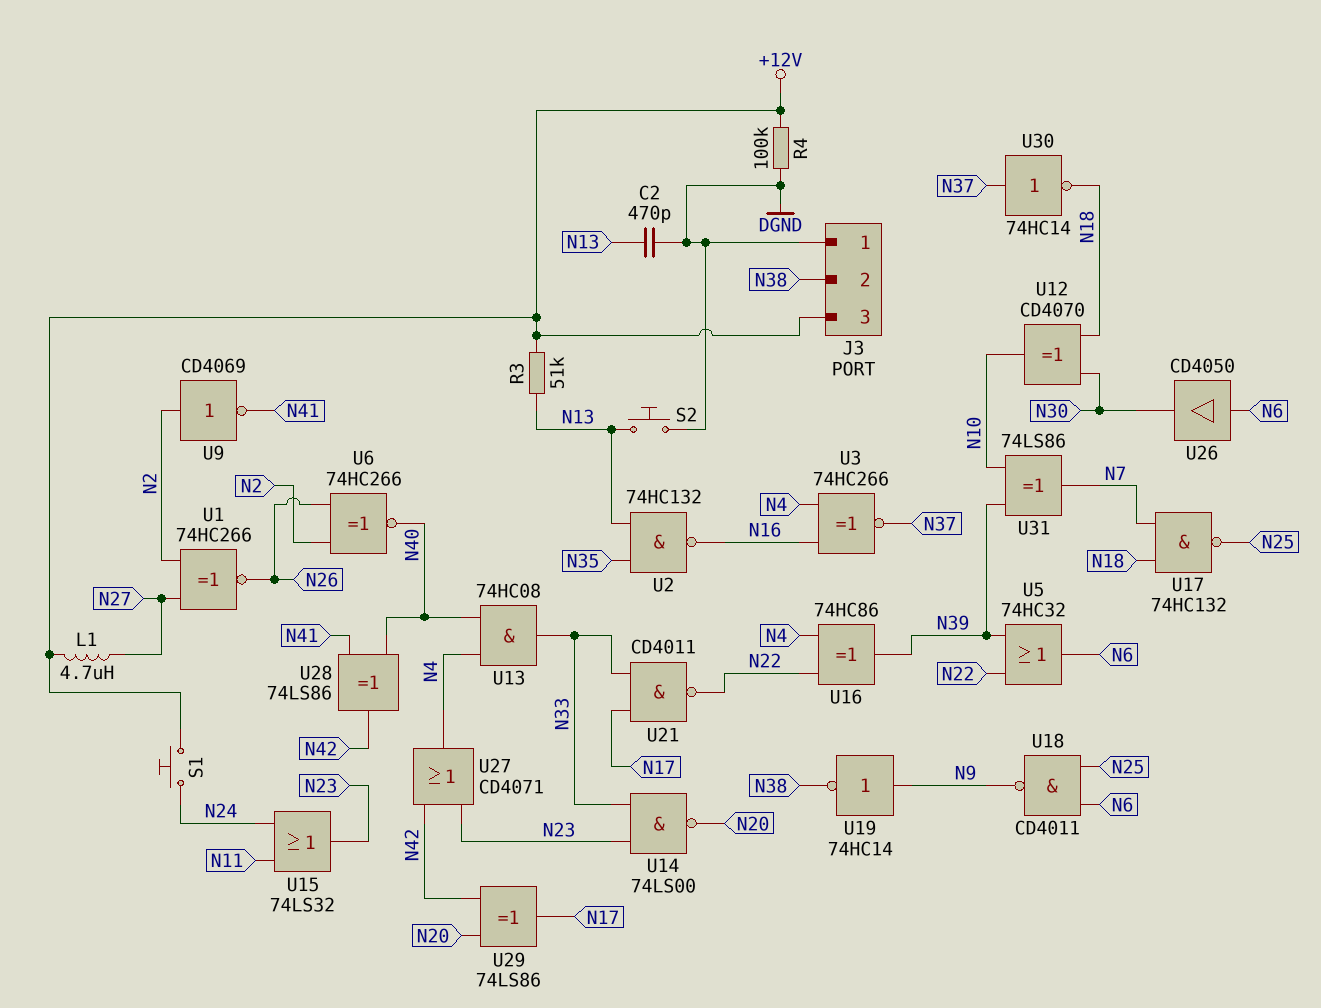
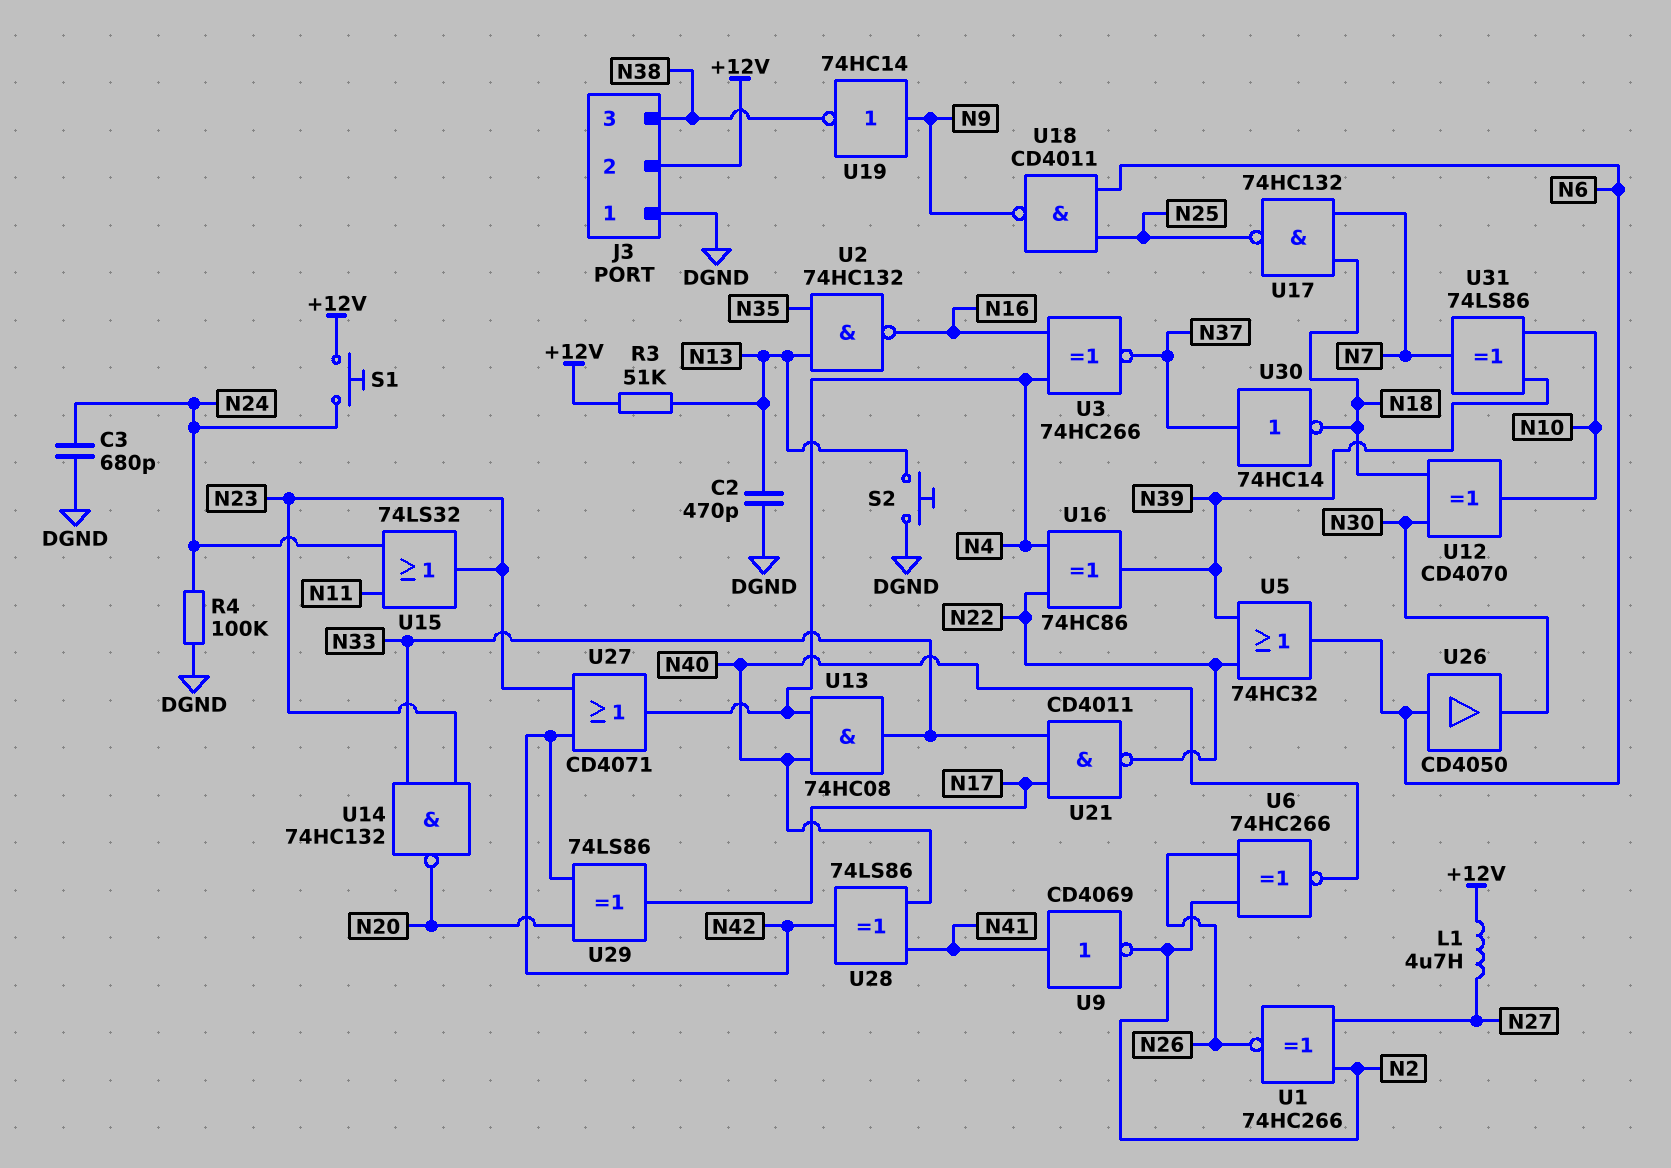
C3: none -> 680pF (DGND, N24)
J3 pin 2: N38 -> +12V
J3 pin 3: +12V -> N38
R4: 100k (+12V, DGND) -> 100k (DGND, N24)
U9: NOT CD4069 (in N2, out N41) -> NOT CD4069 (in N41, out N2)
U14: NAND 74LS00 (in N23, in N33, out N20) -> NAND 74HC132 (in N23, in N33, out N20)

